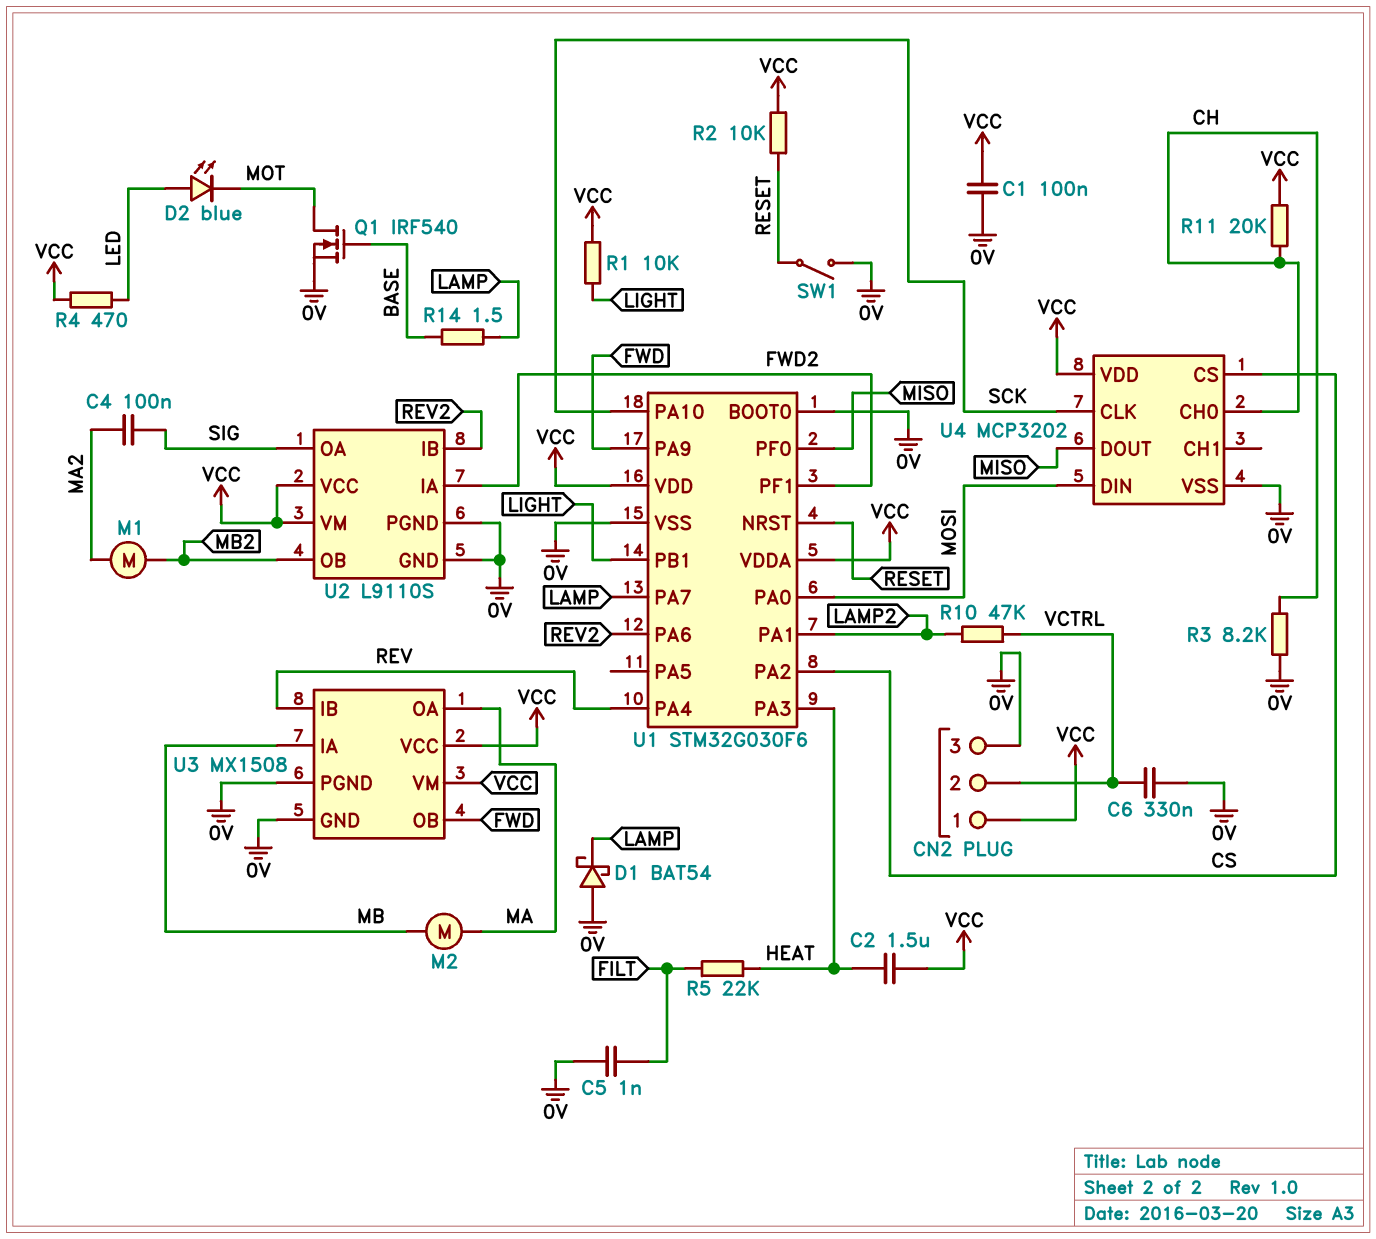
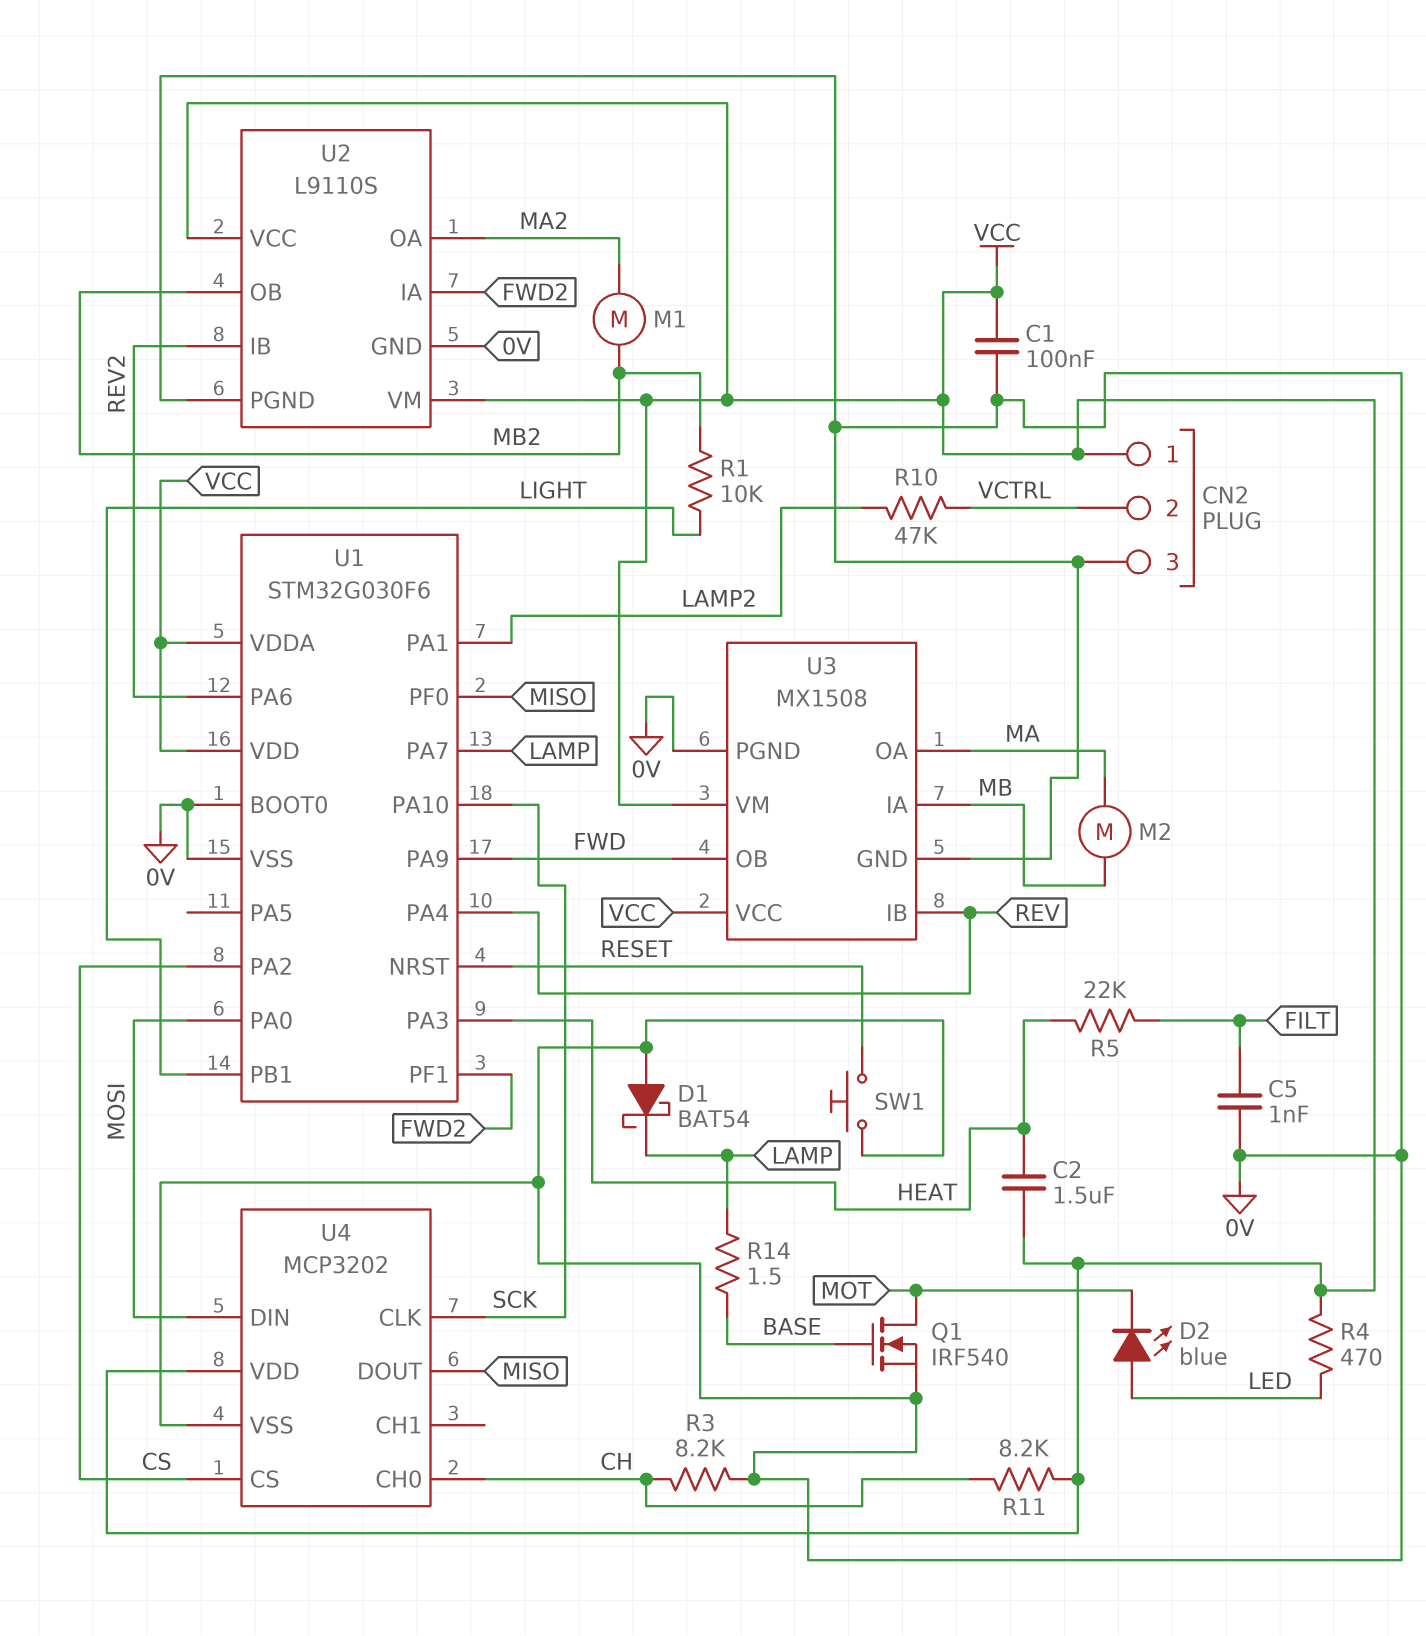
C4: 100nF (MA2, SIG) -> none
C6: 330nF (0V, VCTRL) -> none
R1: 10k (LIGHT, VCC) -> 10k (LIGHT, MB2)
R2: 10k (RESET, VCC) -> none
R11: 20k (CH, VCC) -> 8.2k (CH, VCC)
SW1: switch (0V, RESET) -> button (0V, RESET)
U2 pin OA: SIG -> MA2

